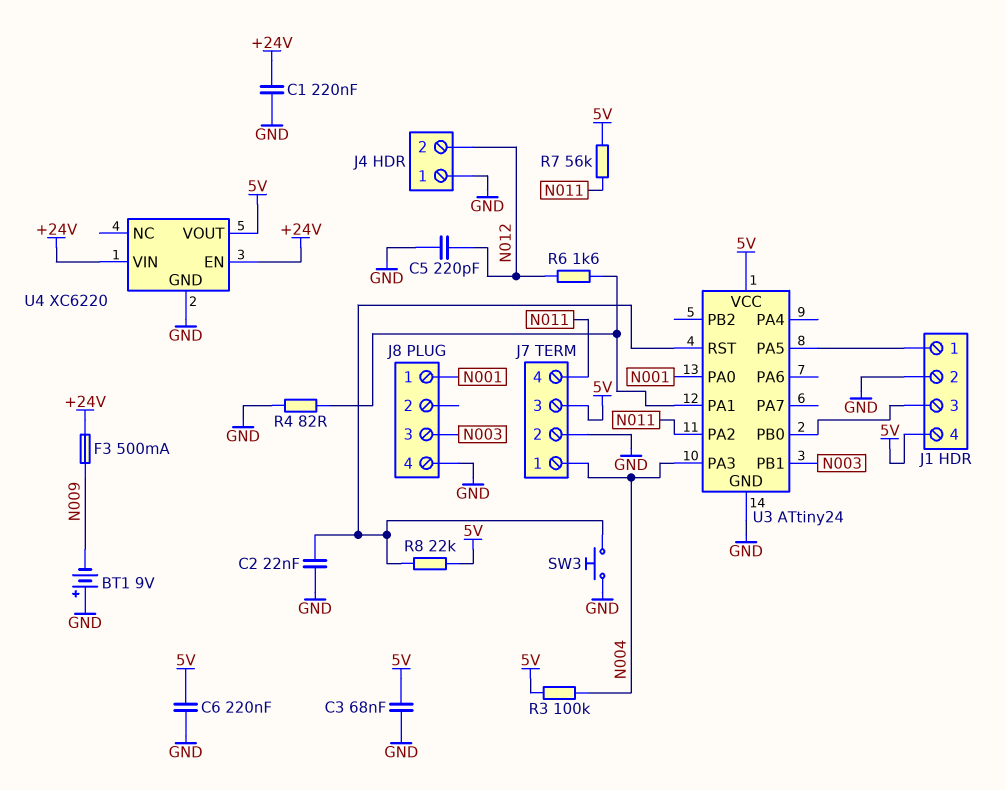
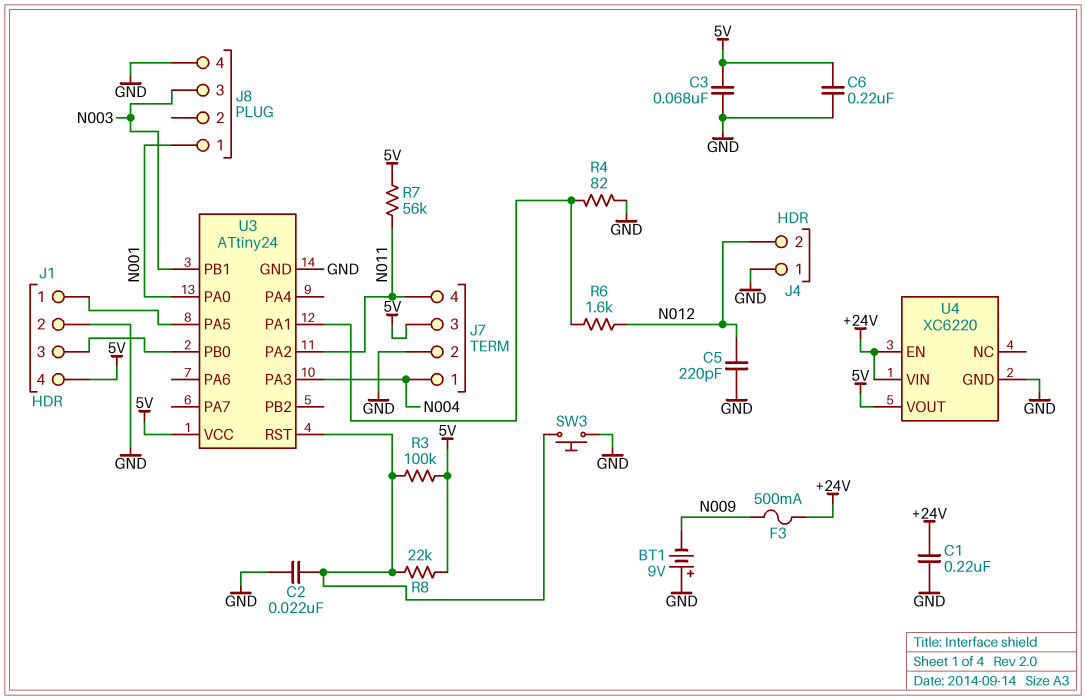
R3: 100k (5V, N004) -> 100k (5V, U3/RST)

